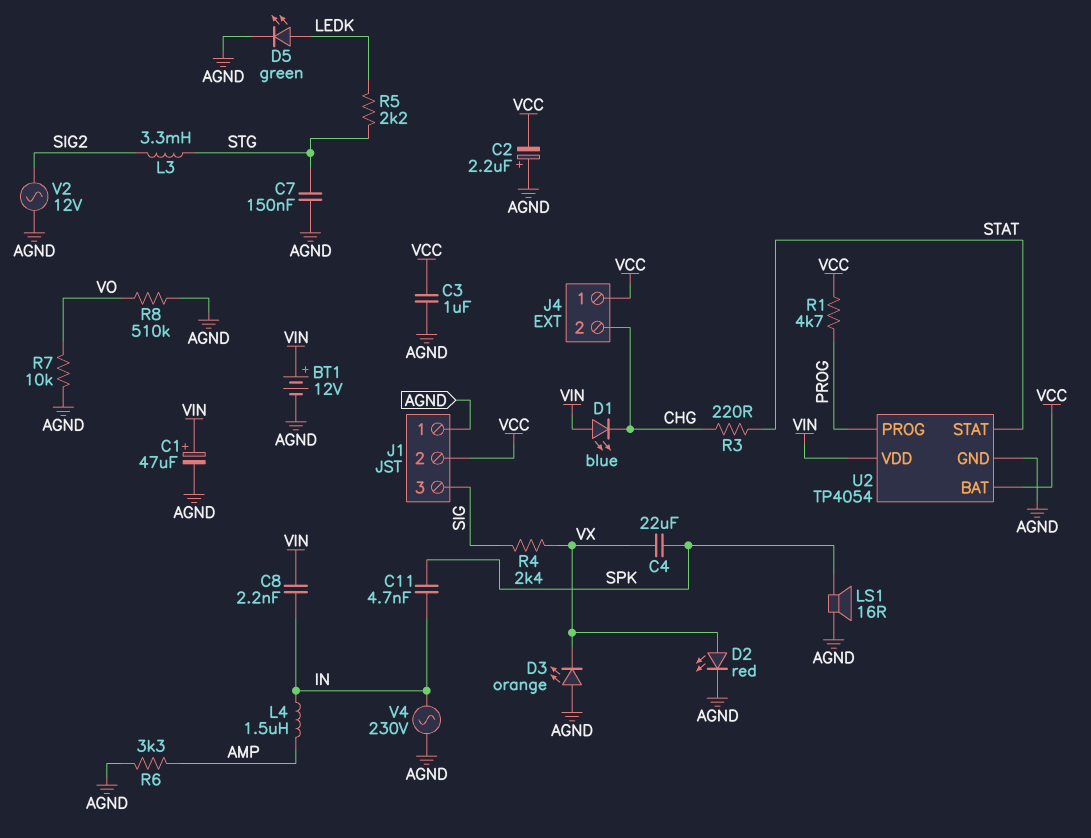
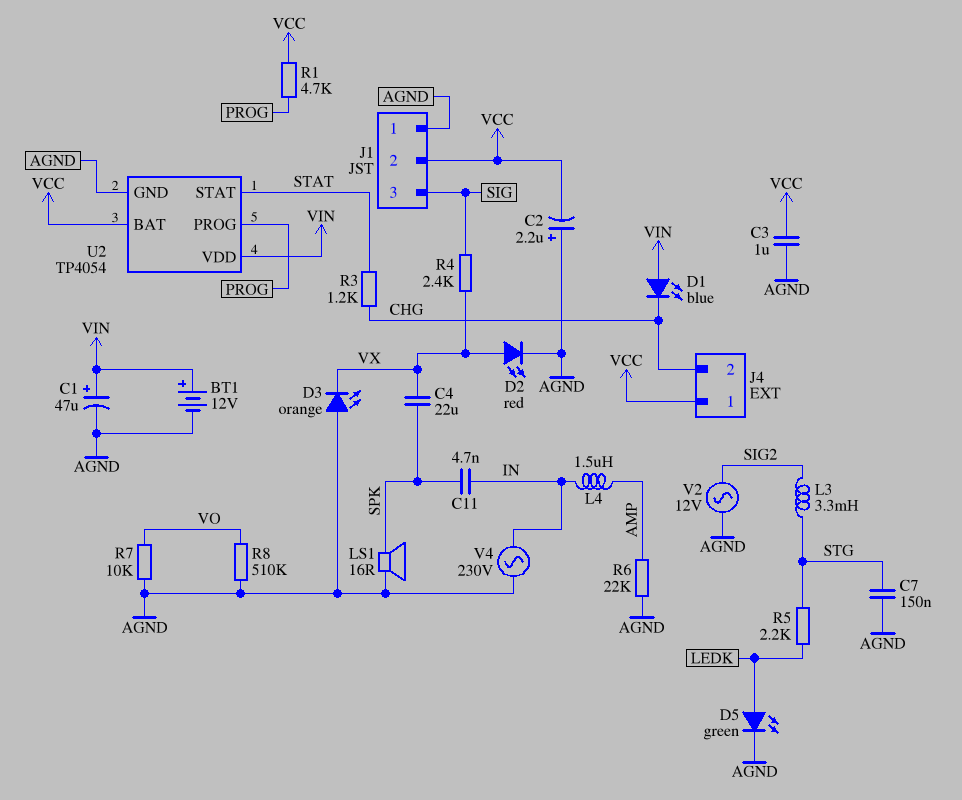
C8: 2.2nF (IN, VIN) -> none
R3: 220 (CHG, STAT) -> 1.2k (CHG, STAT)
R6: 3.3k (AGND, AMP) -> 22k (AGND, AMP)

